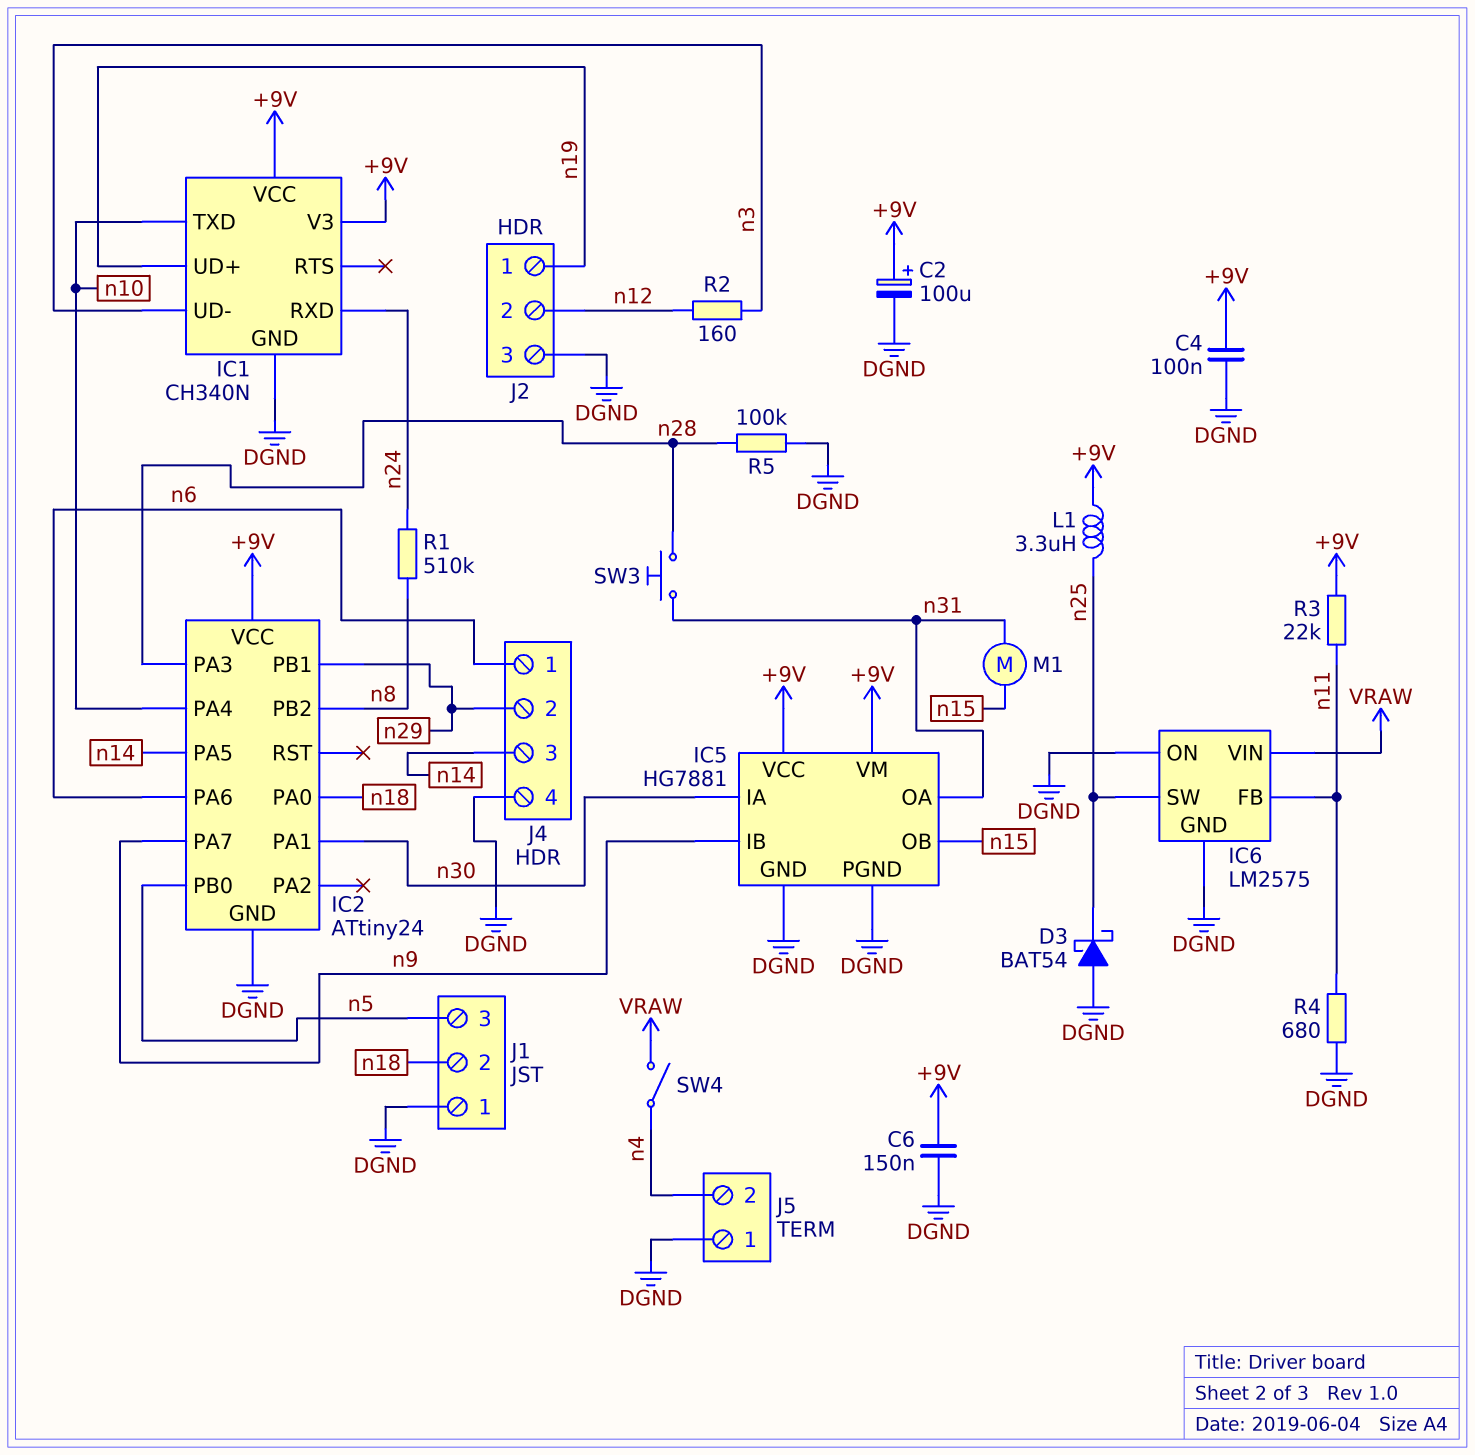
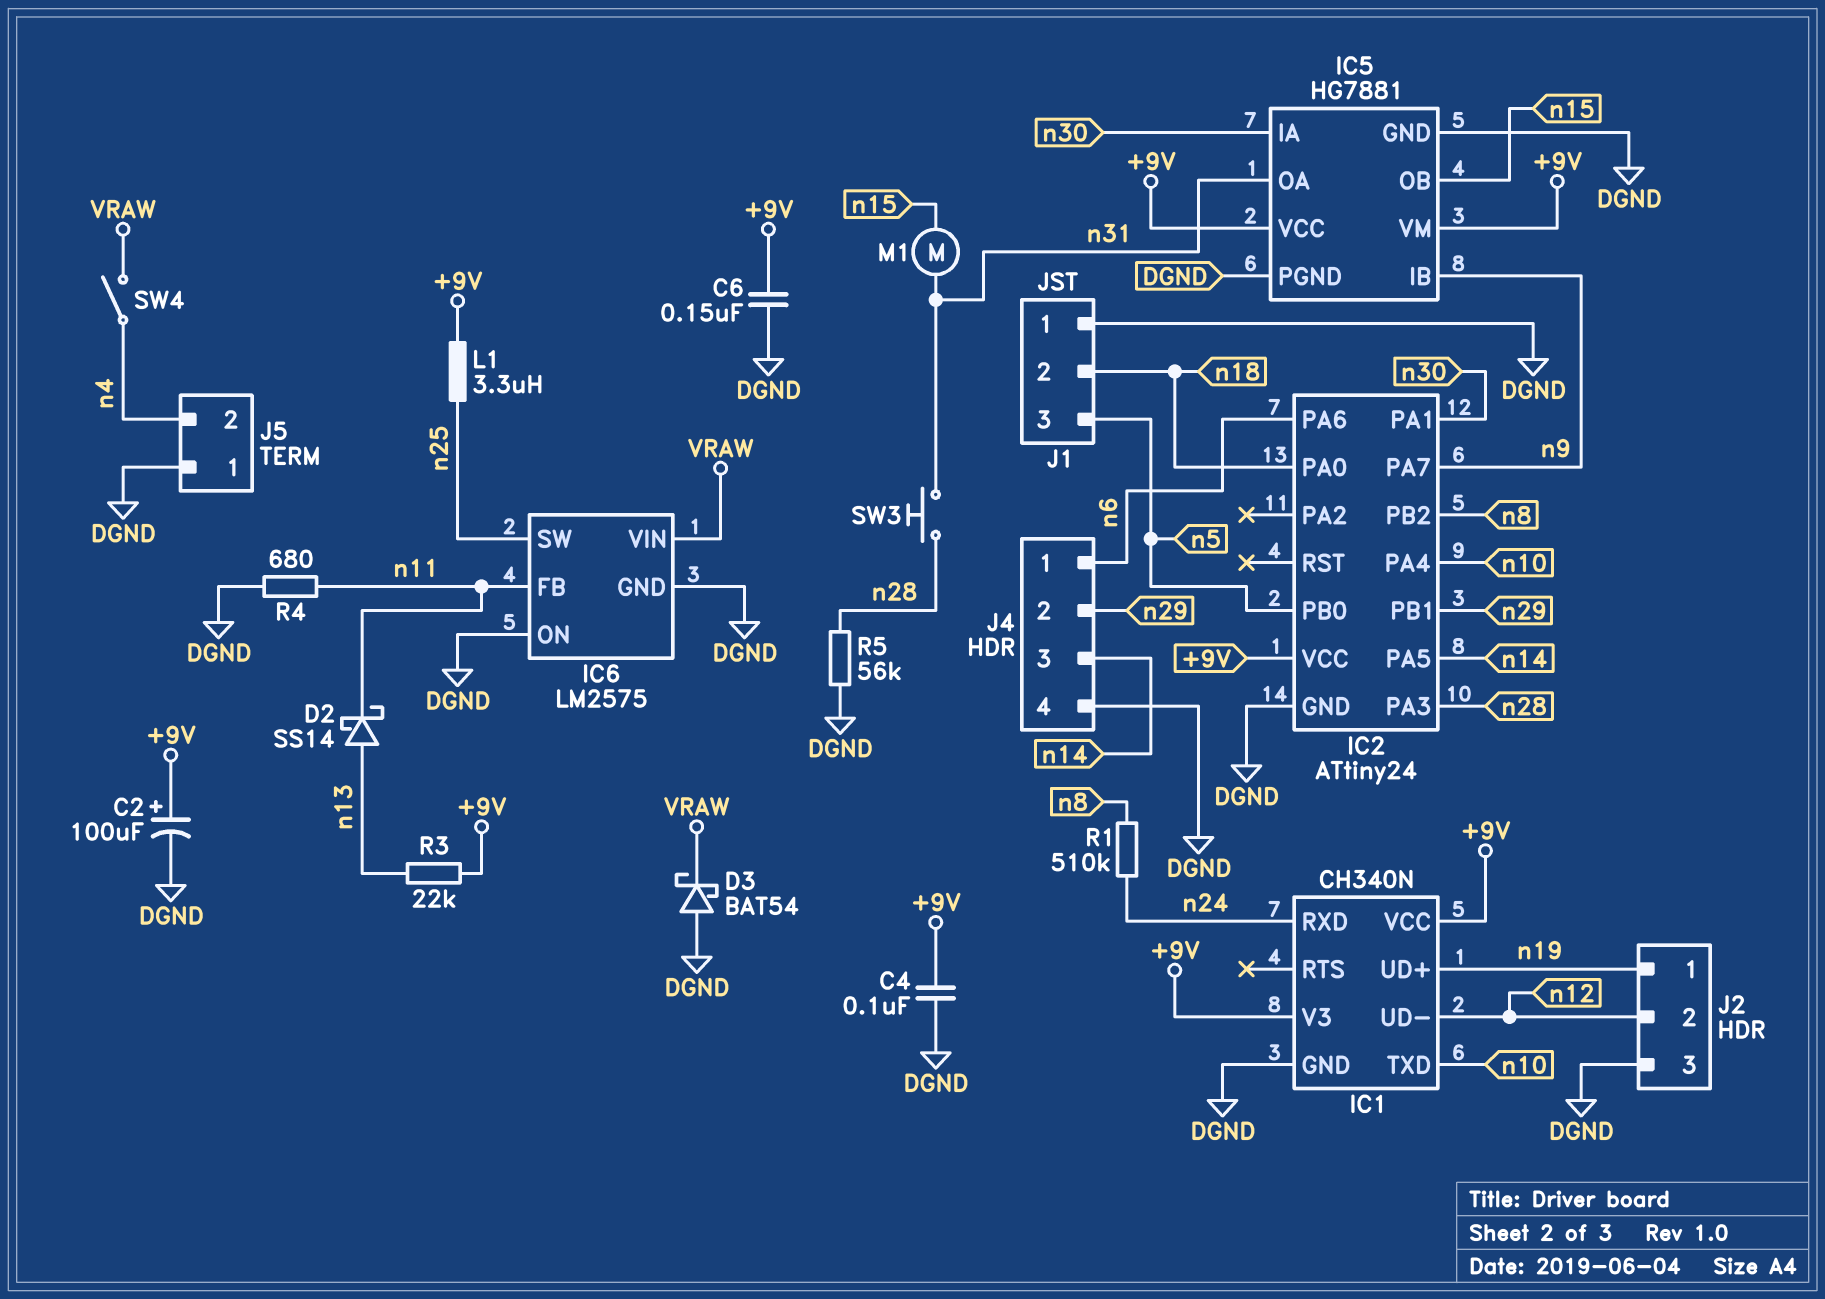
D2: none -> schottky SS14 (A n13, K n11)
D3: schottky BAT54 (A DGND, K n25) -> schottky BAT54 (A DGND, K VRAW)
IC1 pin UD-: n3 -> n12
R2: 160 (n3, n12) -> none
R3: 22k (+9V, n11) -> 22k (+9V, n13)
R5: 100k (DGND, n28) -> 56k (DGND, n28)

